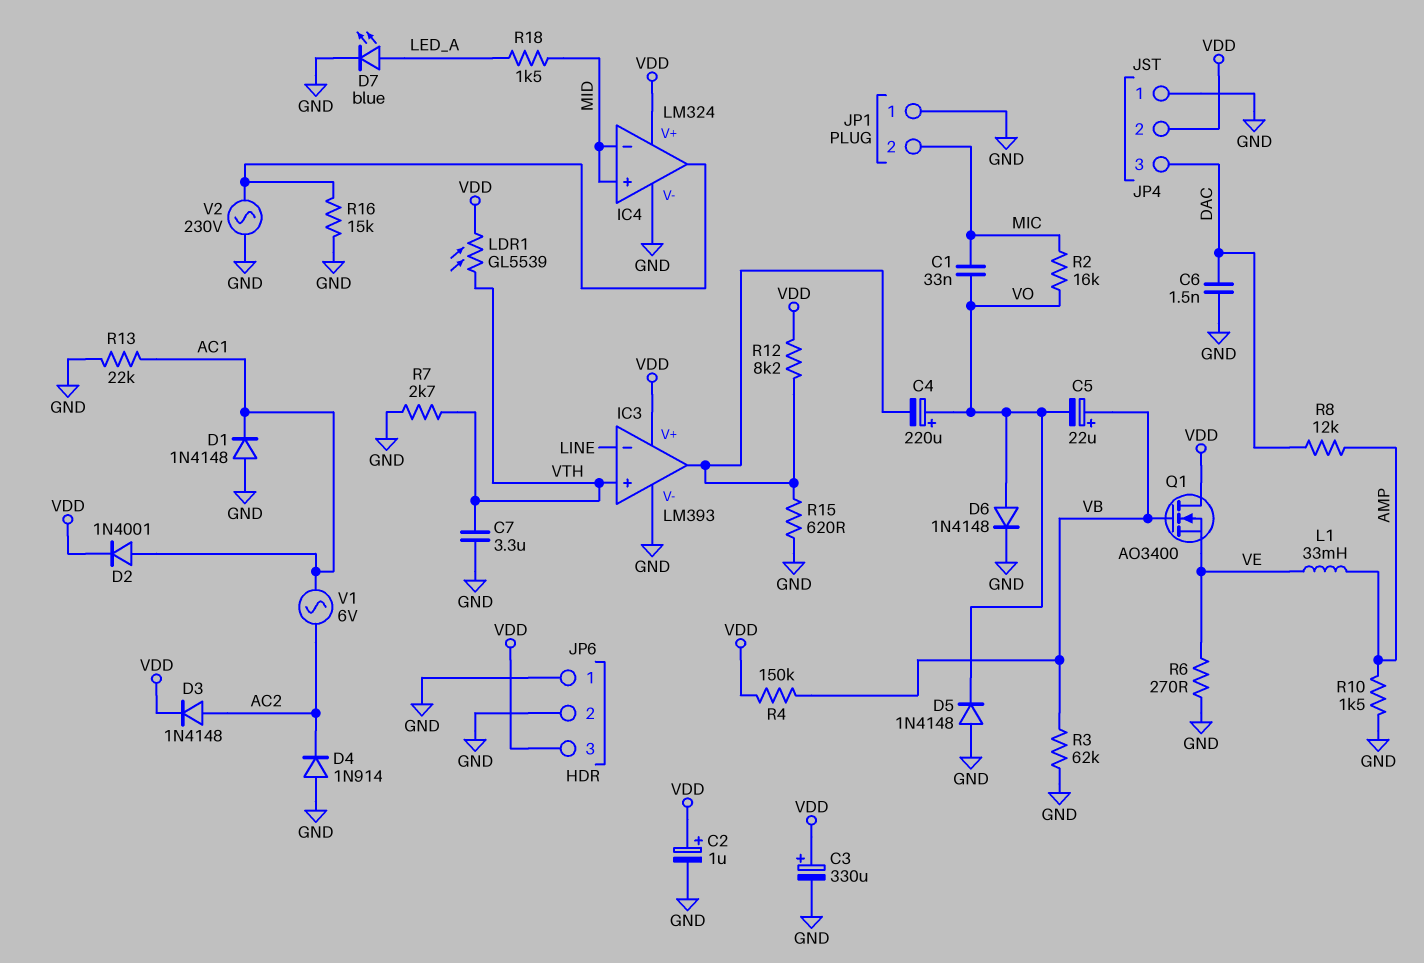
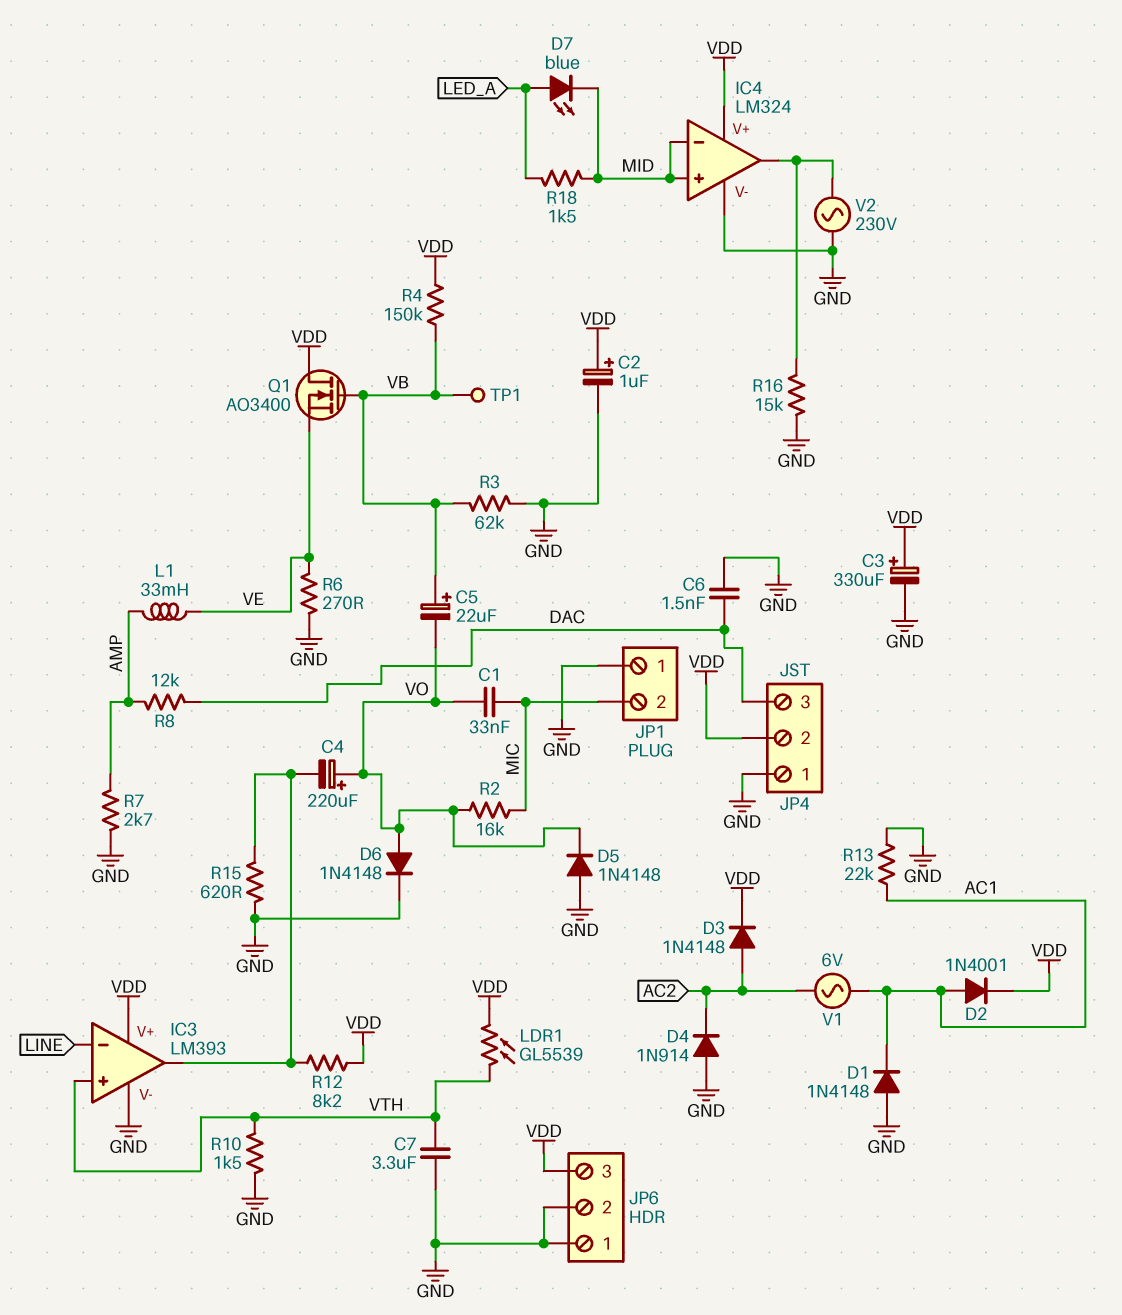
D7: LED blue (A LED_A, K GND) -> LED blue (A LED_A, K MID)
R7: 2.7k (GND, VTH) -> 2.7k (AMP, GND)
R10: 1.5k (AMP, GND) -> 1.5k (GND, VTH)
TP1: none -> test point (VB)

